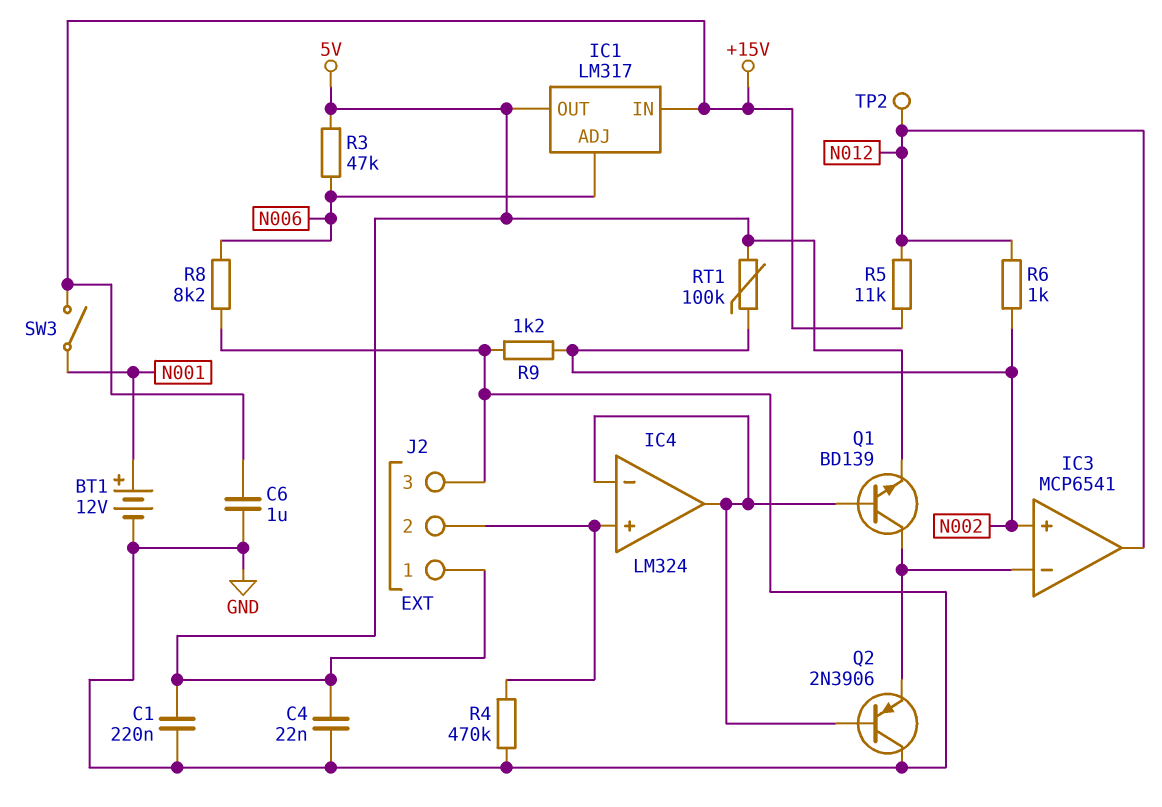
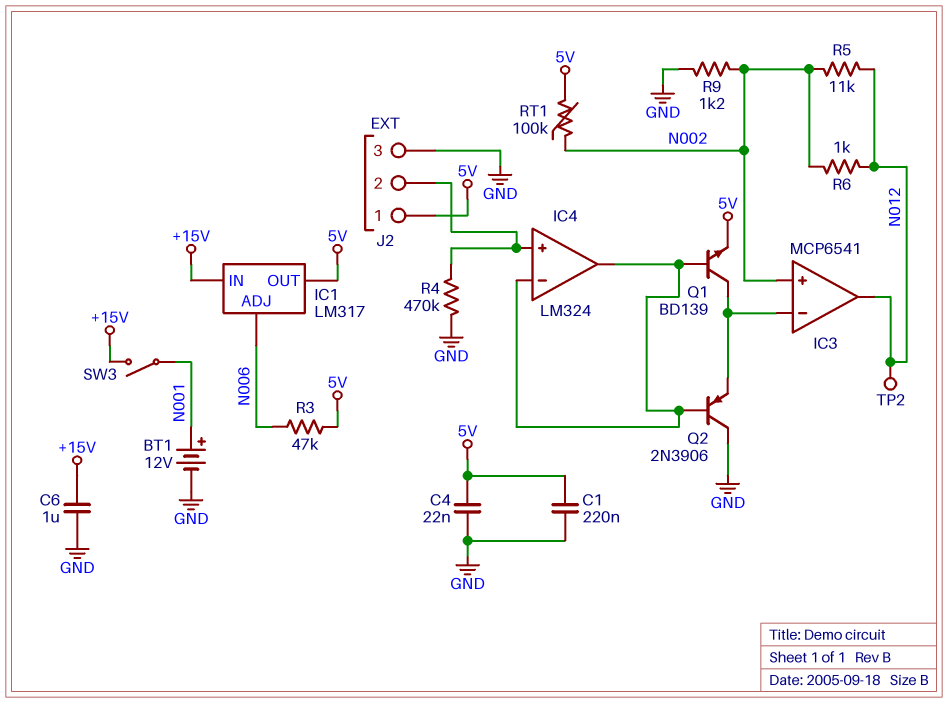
R5: 11k (+15V, N012) -> 11k (N002, N012)
R8: 8.2k (GND, N006) -> none

